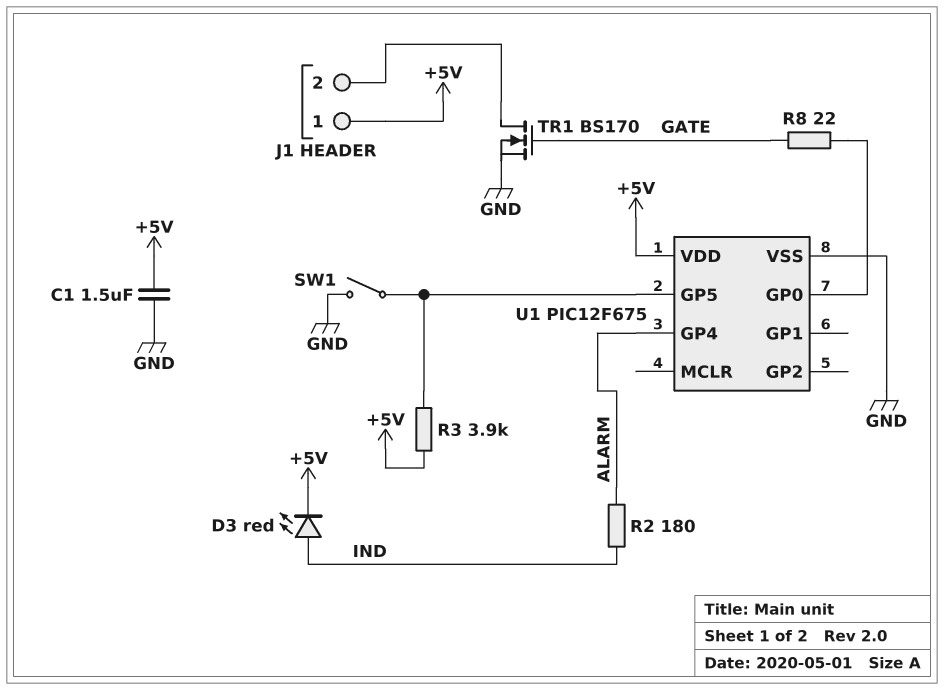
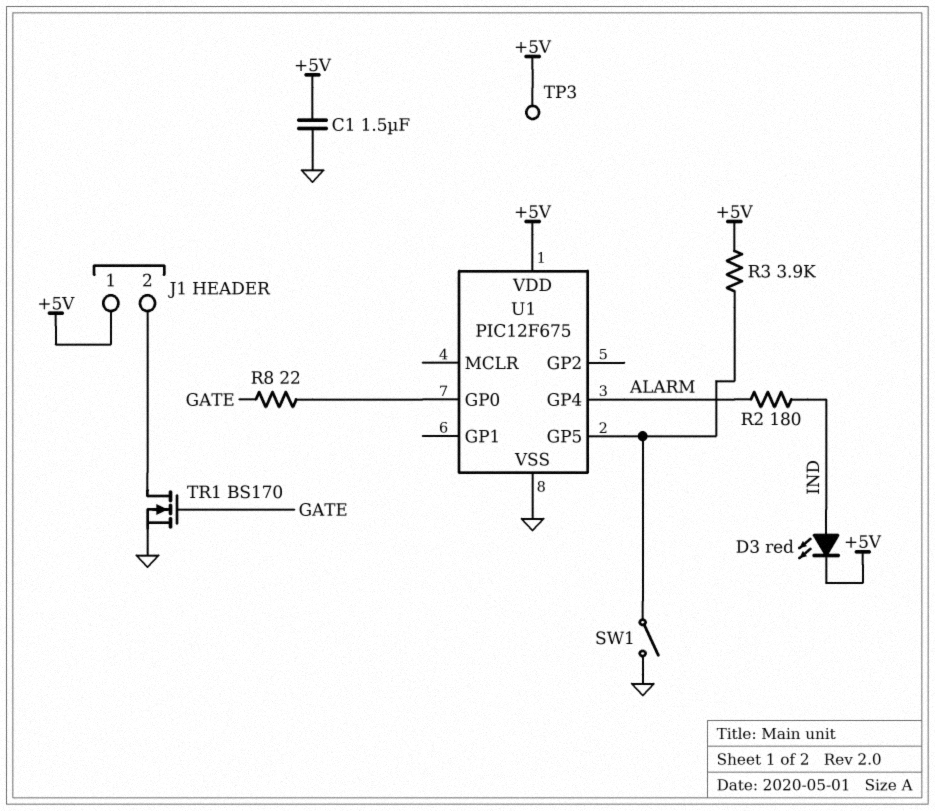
TP3: none -> test point (+5V)

